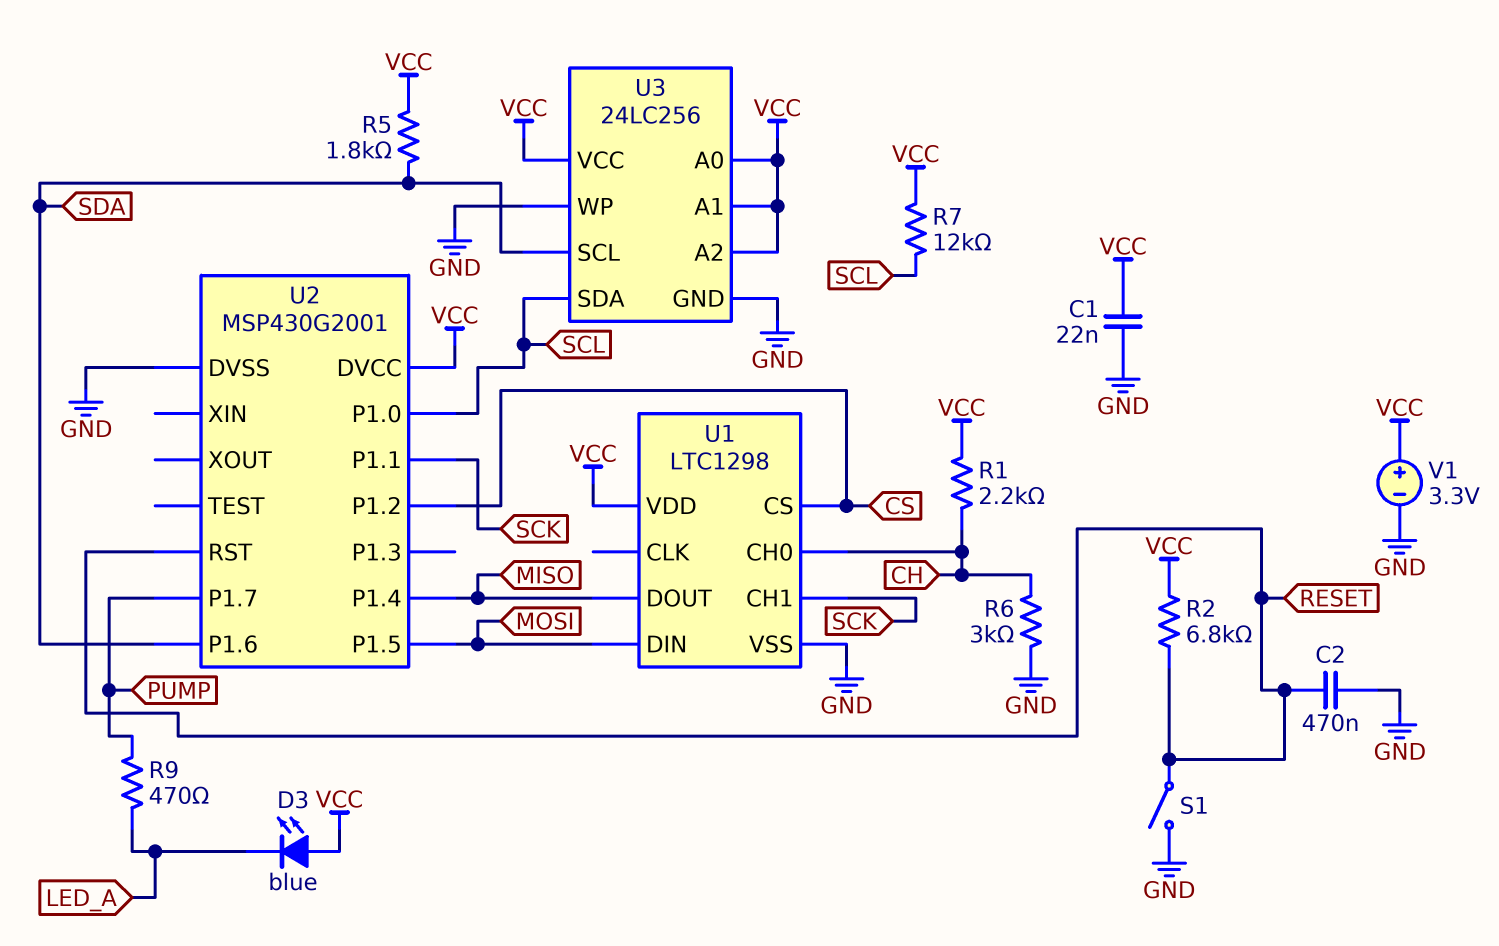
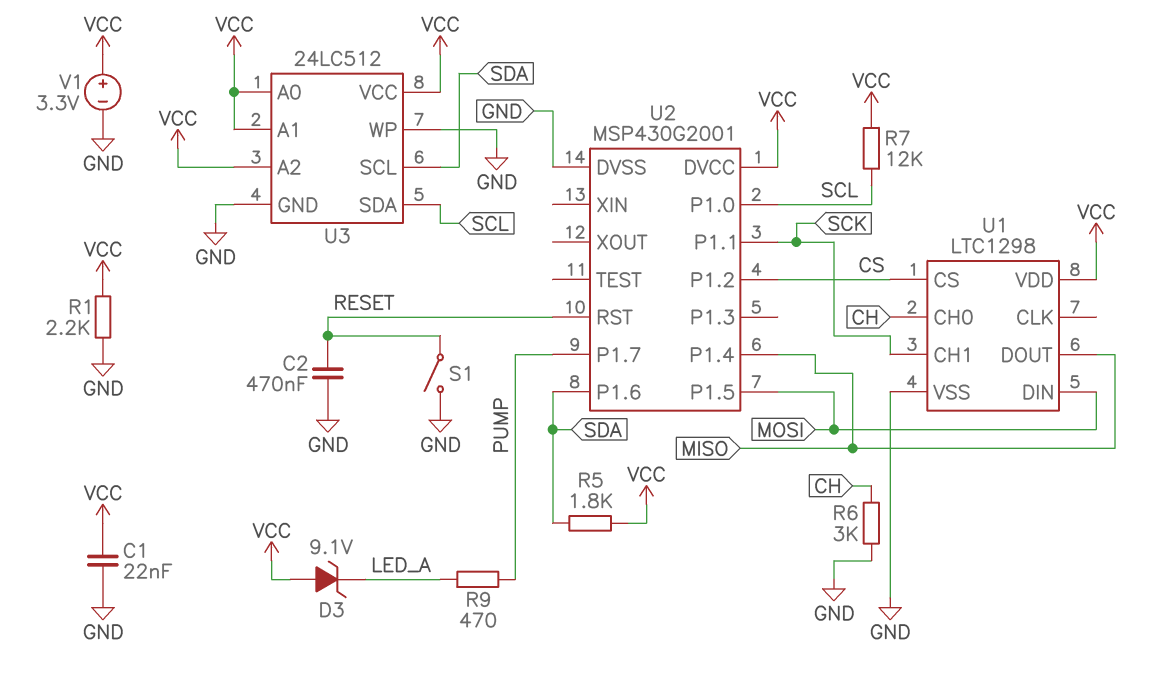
D3: LED blue (A VCC, K LED_A) -> zener 9.1V (A VCC, K LED_A)
R1: 2.2k (CH, VCC) -> 2.2k (GND, VCC)
R2: 6.8k (RESET, VCC) -> none
U3: 24LC256 -> 24LC512

